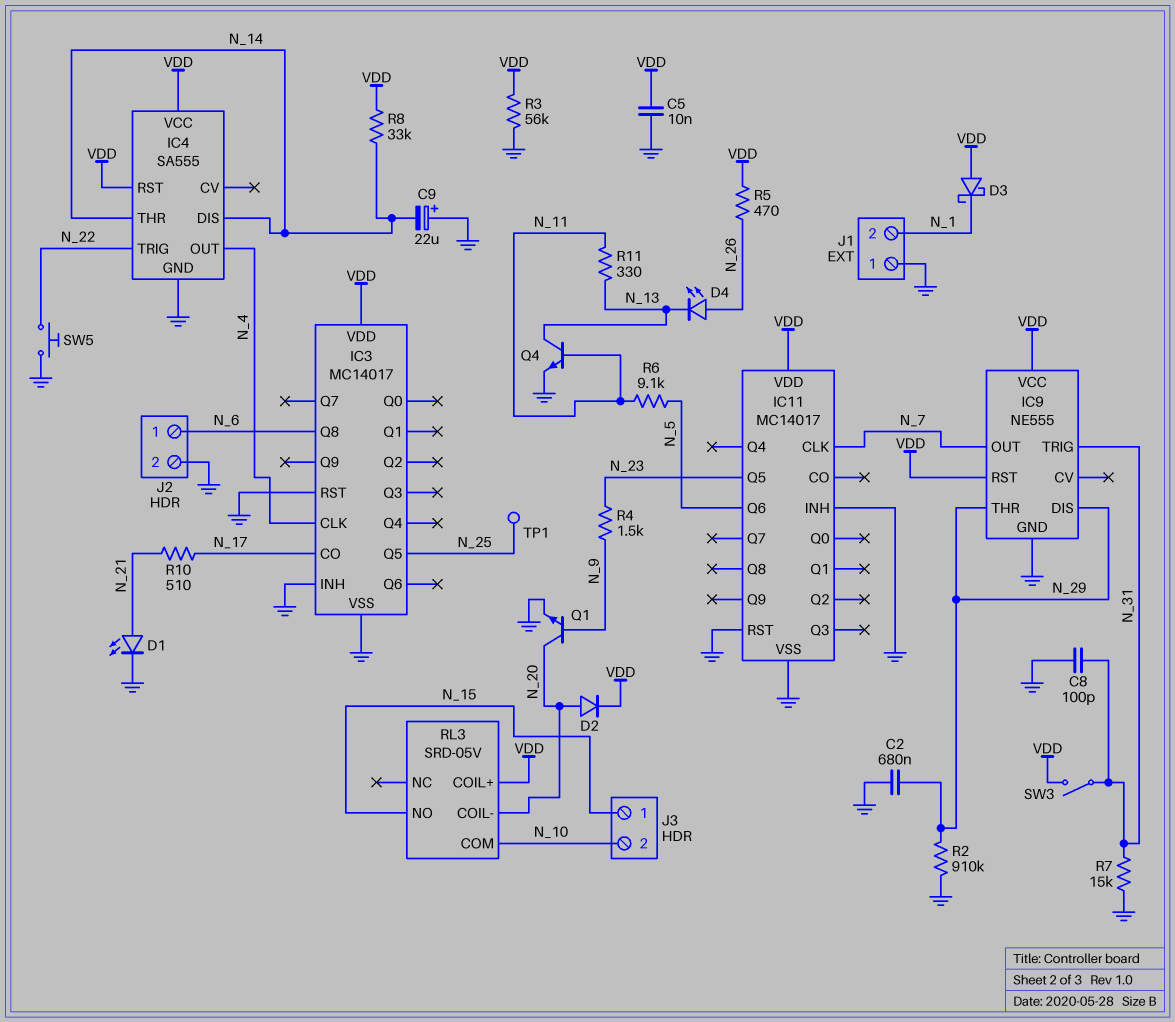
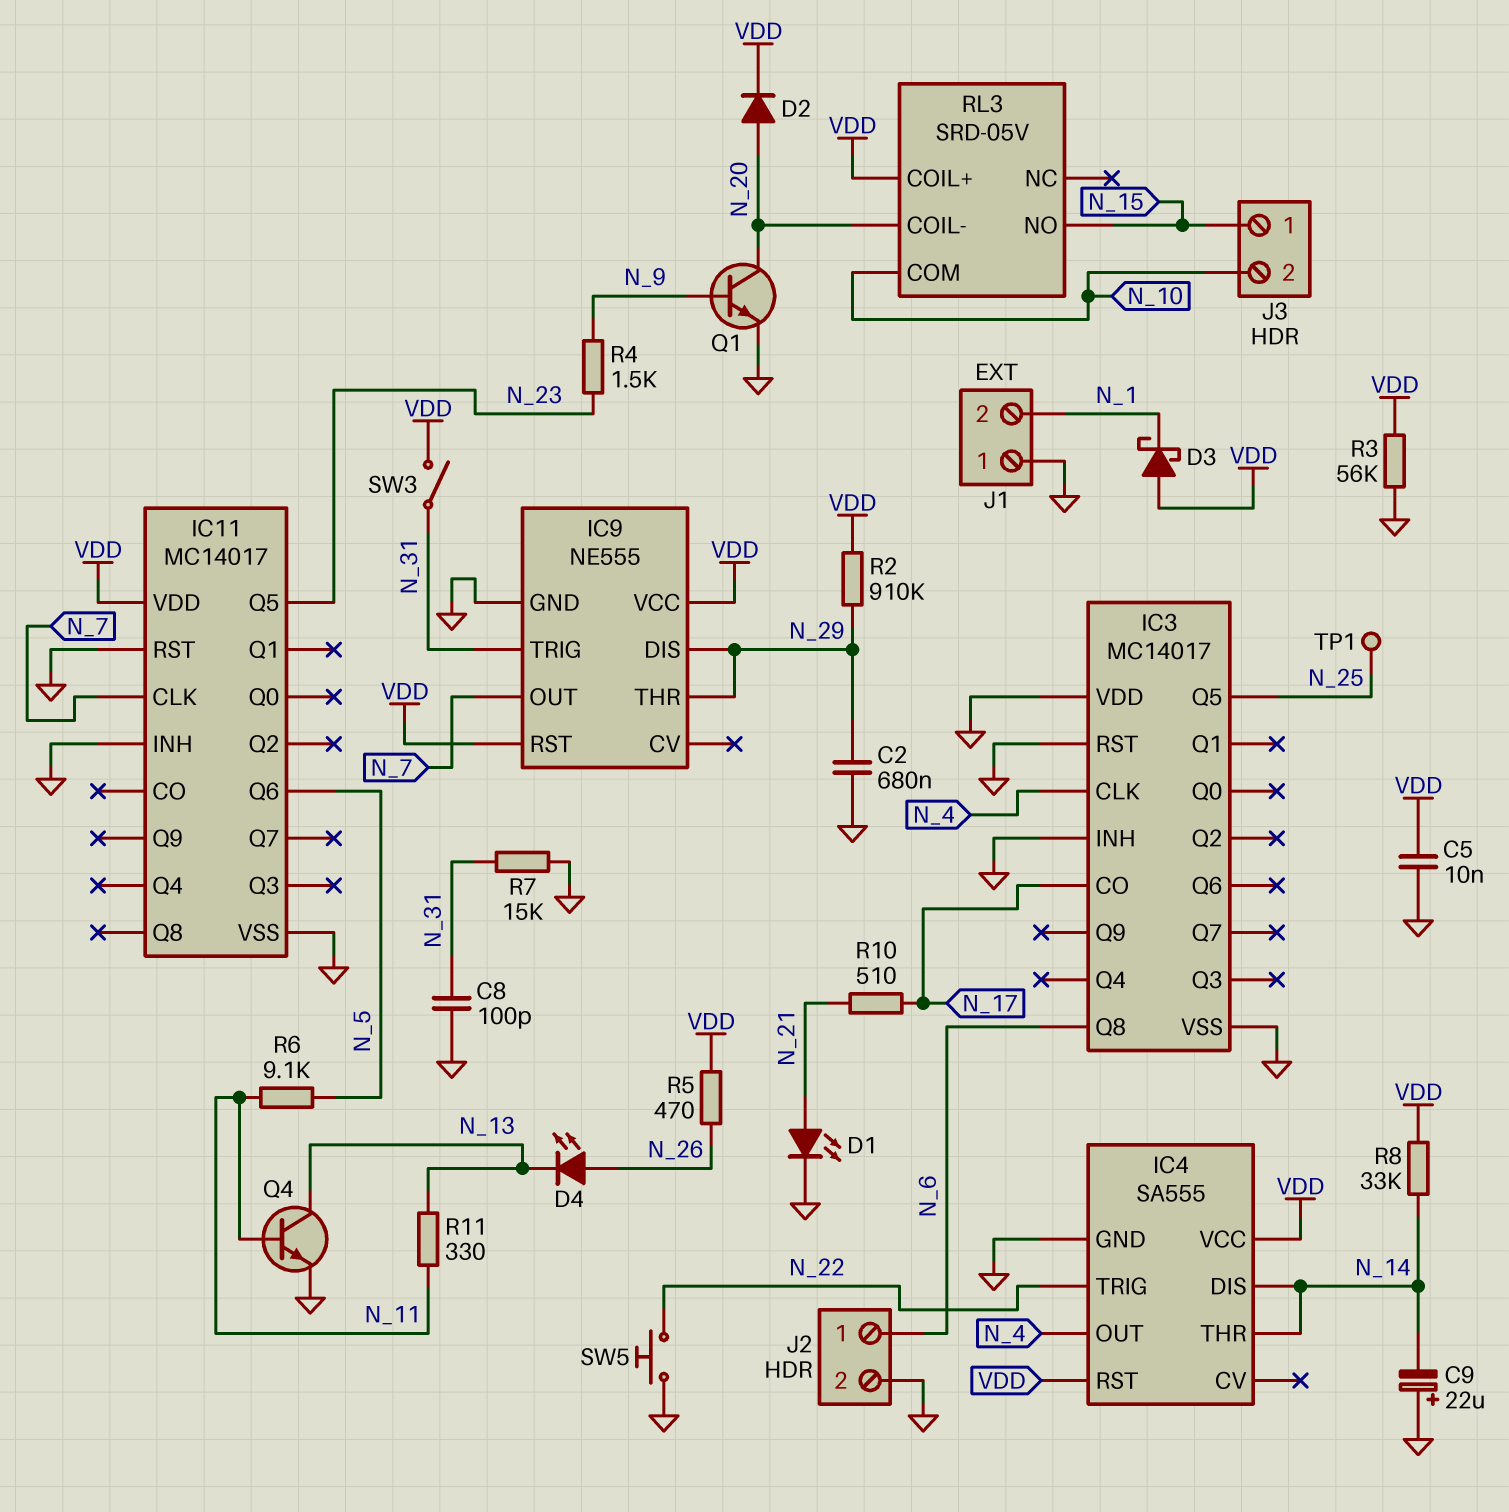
IC3 pin VDD: VDD -> GND
R2: 910k (GND, N_29) -> 910k (N_29, VDD)

